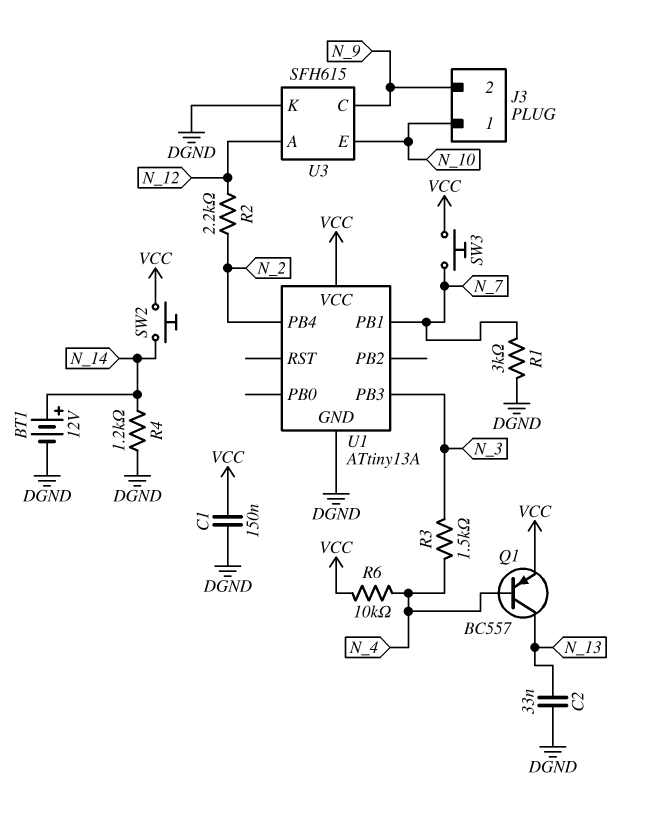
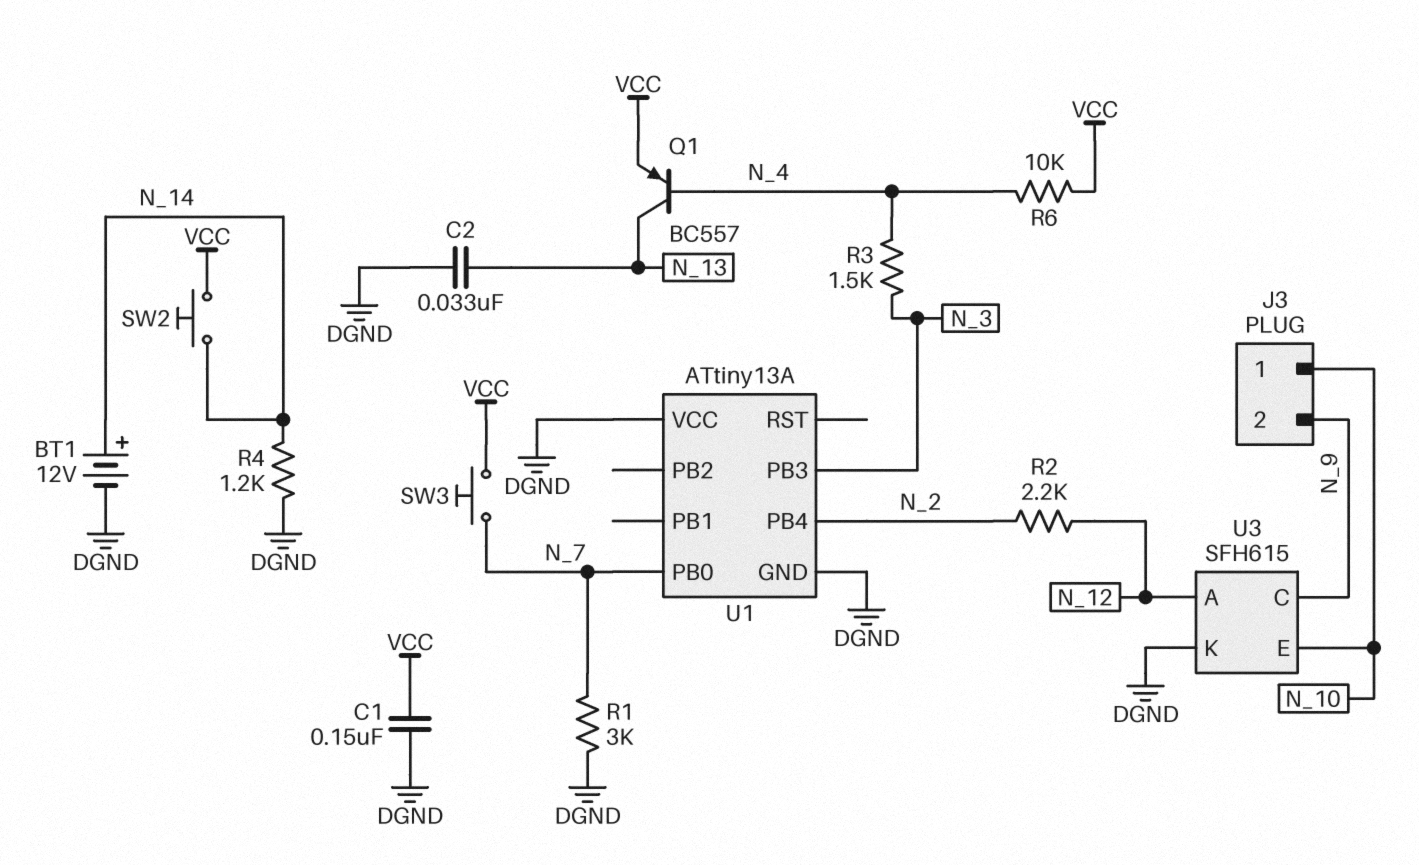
U1 pin PB0: none -> N_7
U1 pin PB1: N_7 -> none
U1 pin VCC: VCC -> DGND

